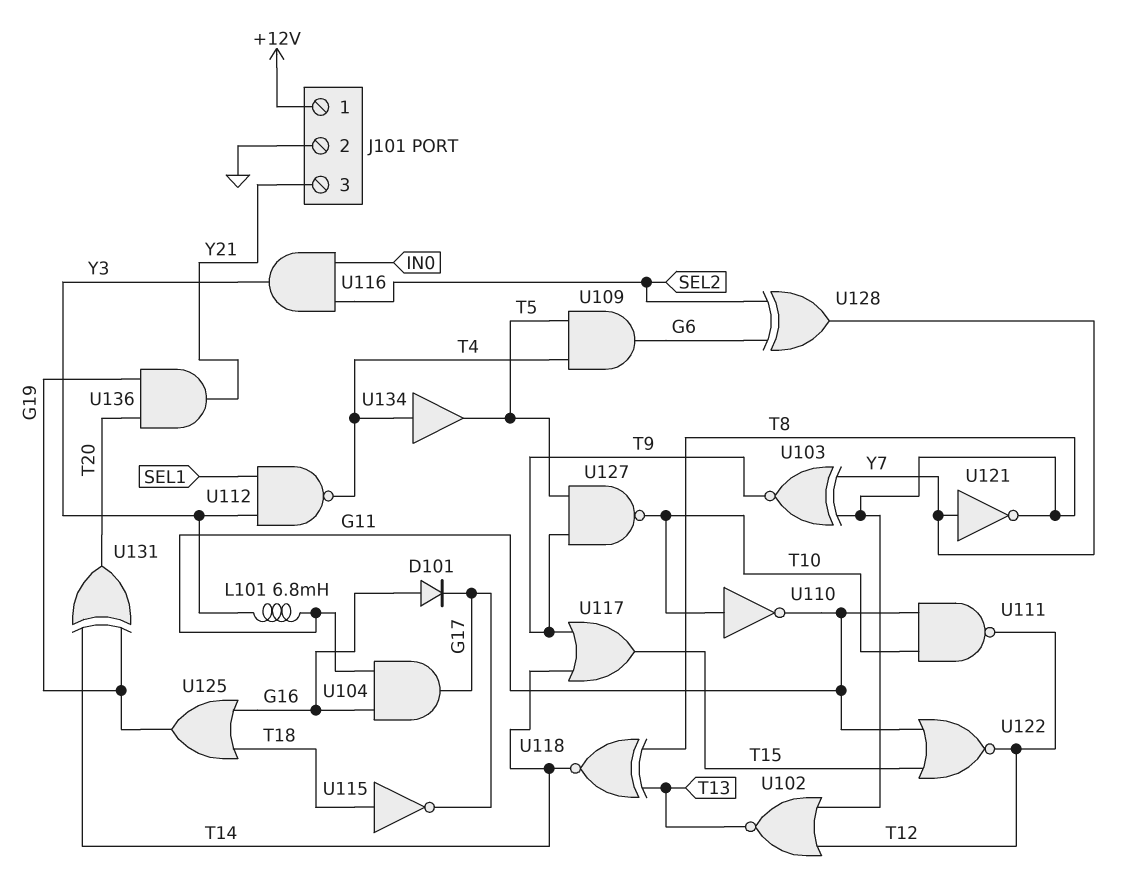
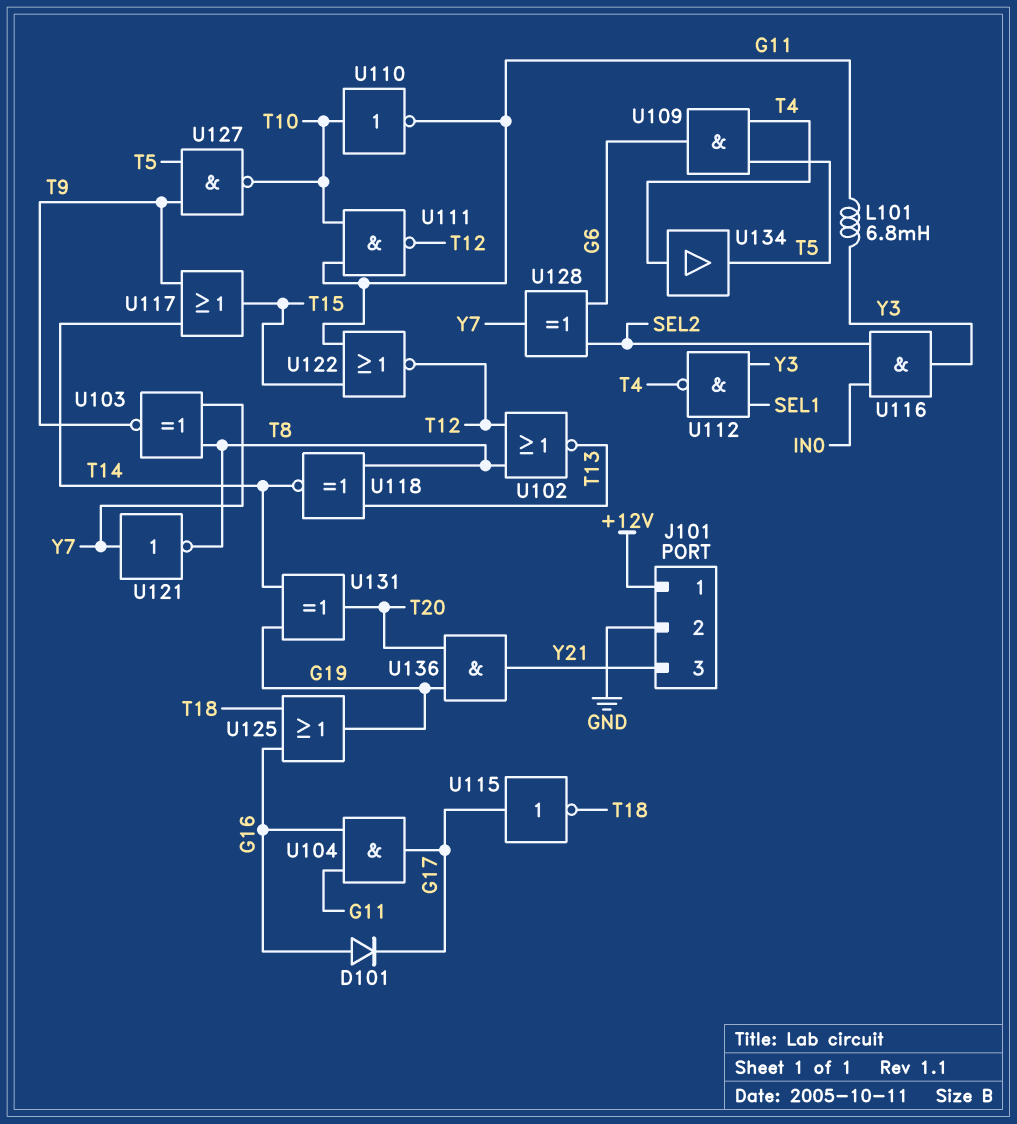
U115: NOT (in T18, out G17) -> NOT (in G17, out T18)

